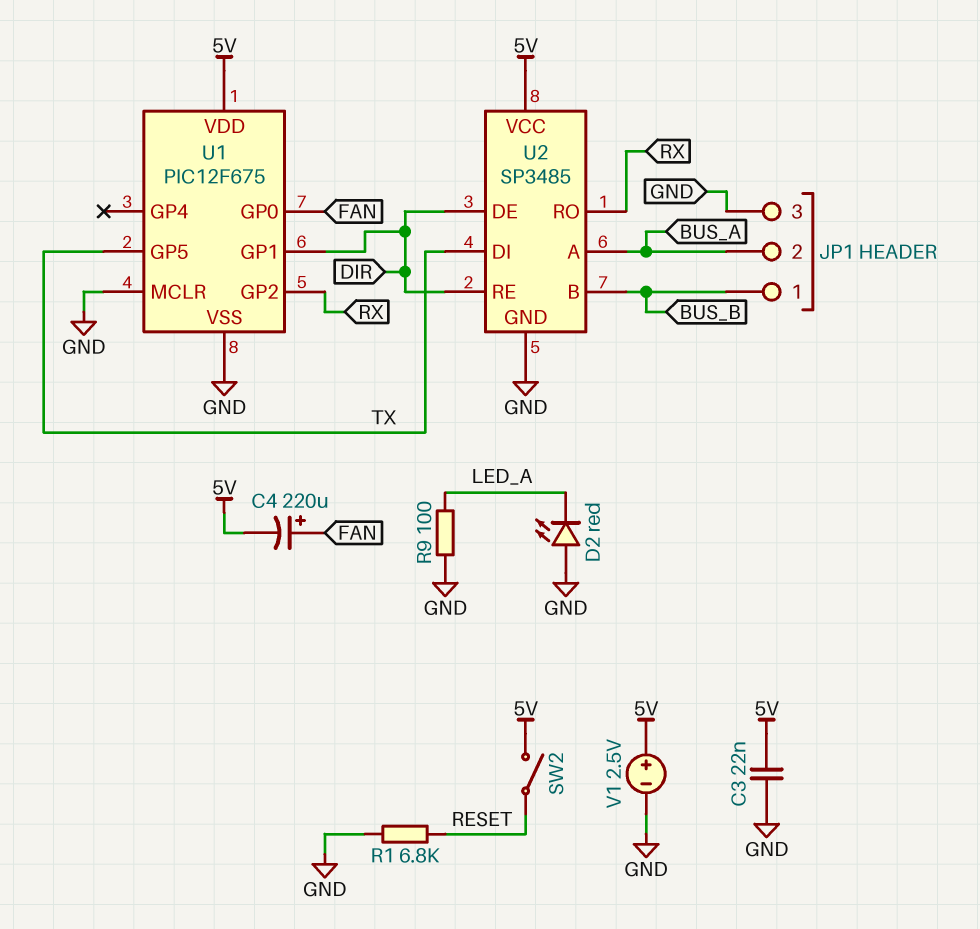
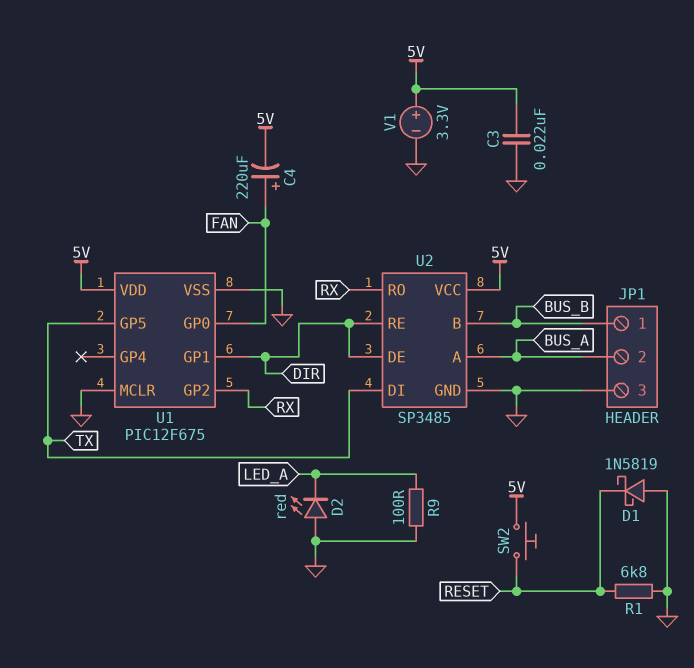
D1: none -> schottky 1N5819 (A GND, K RESET)
SW2: switch (5V, RESET) -> button (5V, RESET)
V1: 2.5V (plus 5V, minus GND) -> 3.3V (plus 5V, minus GND)

